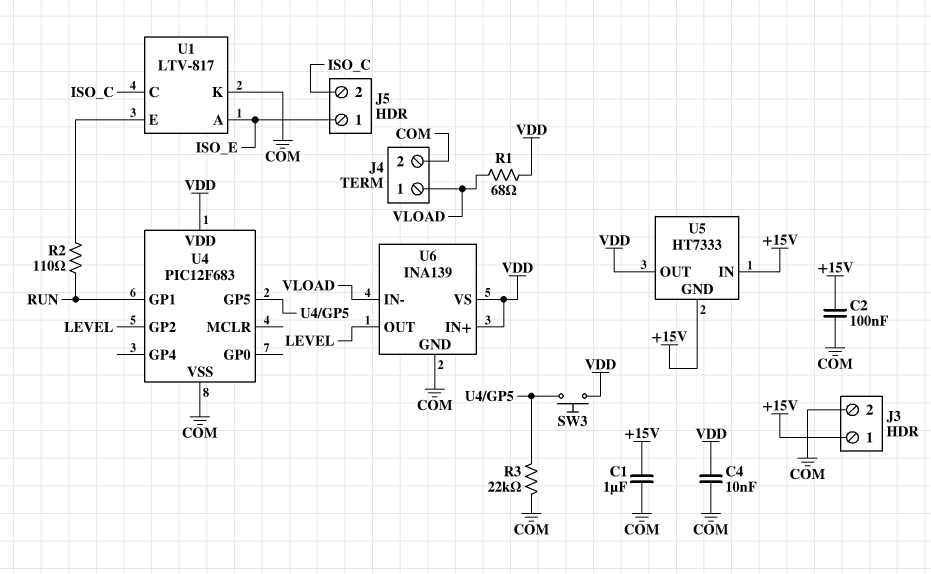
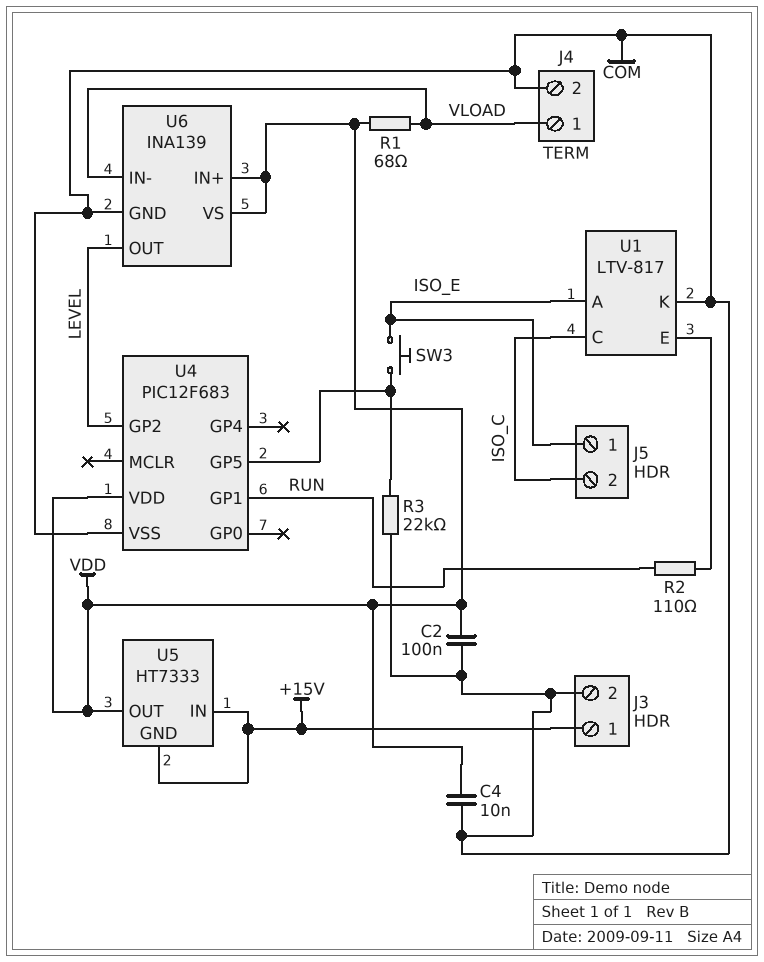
C1: 1uF (+15V, COM) -> none
C2: 100nF (+15V, COM) -> 100nF (COM, VDD)
SW3: button (U4/GP5, VDD) -> button (ISO_E, U4/GP5)

